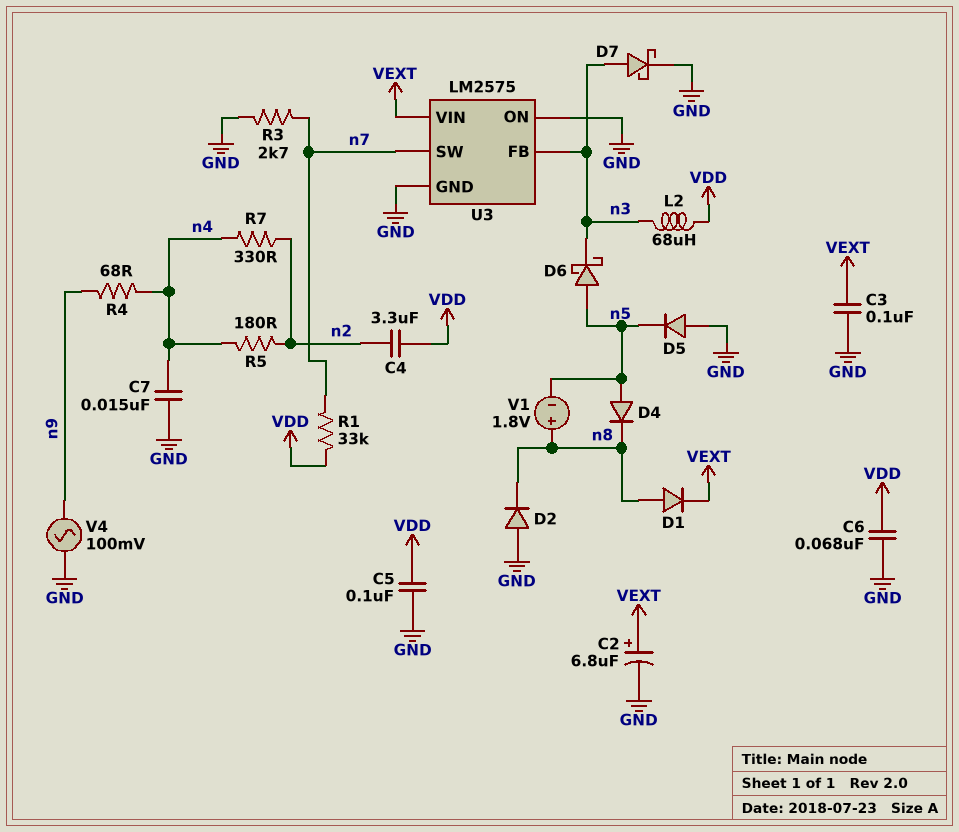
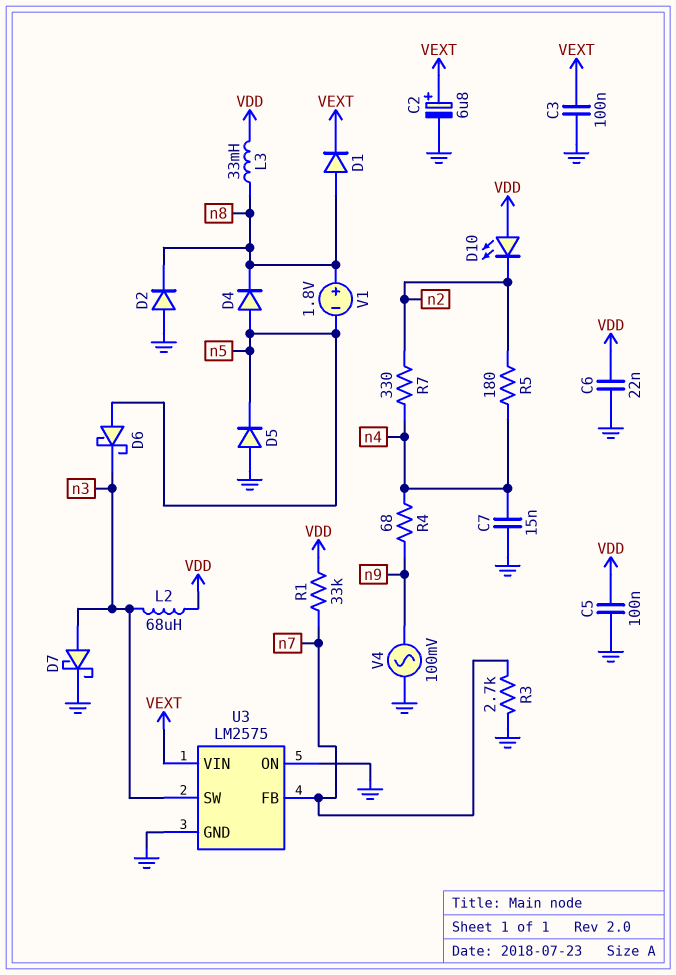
C4: 3.3uF (VDD, n2) -> none
C6: 68nF (GND, VDD) -> 22nF (GND, VDD)
D10: none -> LED (A VDD, K n2)
L3: none -> 33mH (VDD, n8)
U3 pin FB: n3 -> n7
U3 pin SW: n7 -> n3

